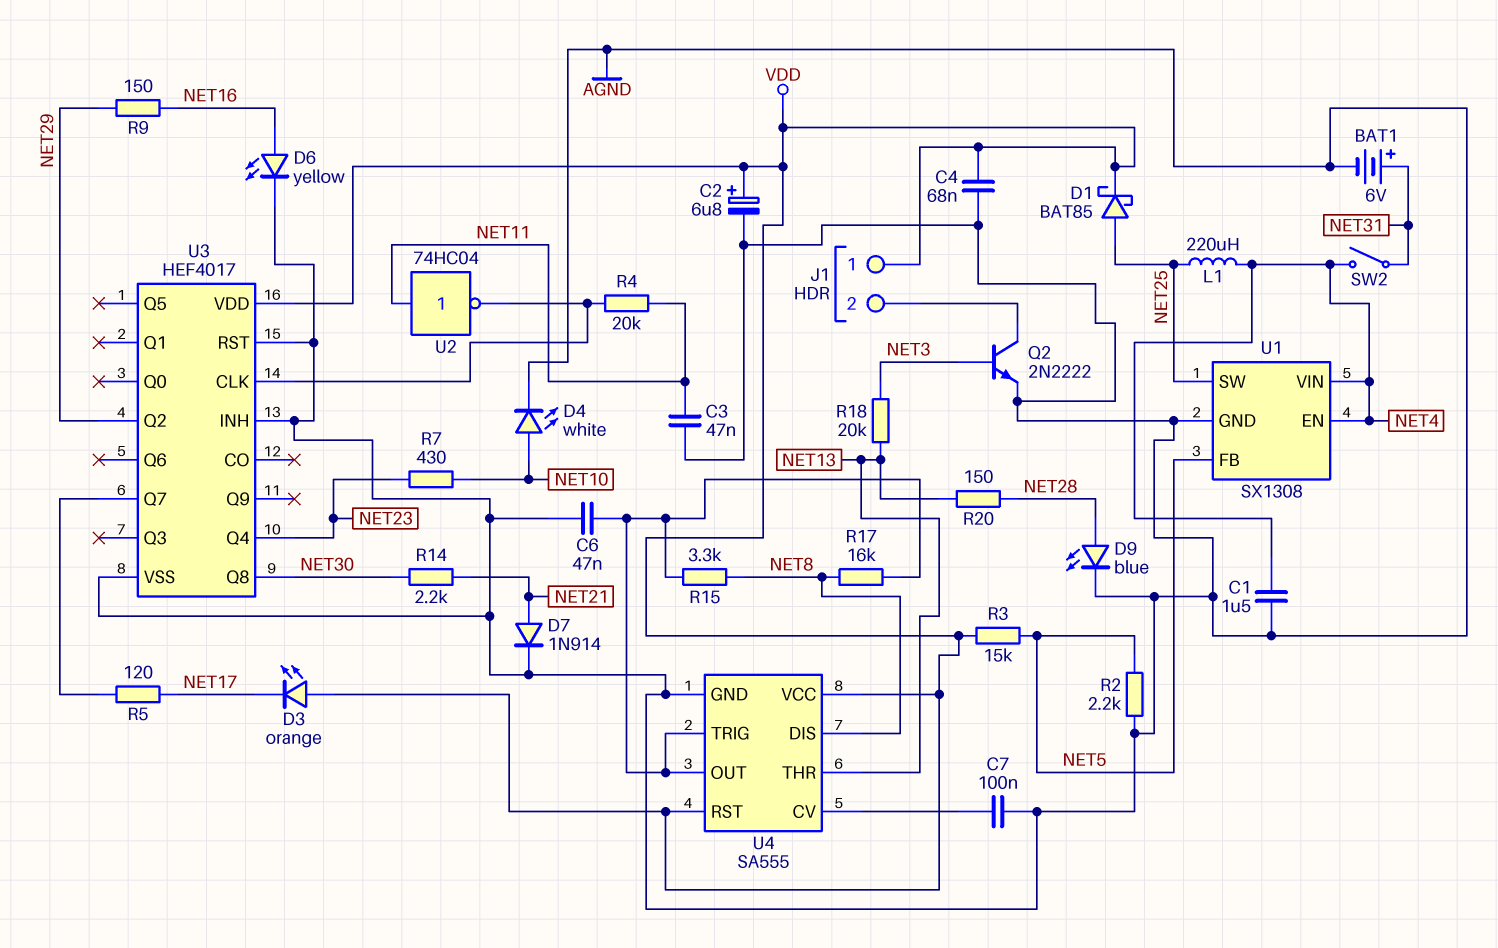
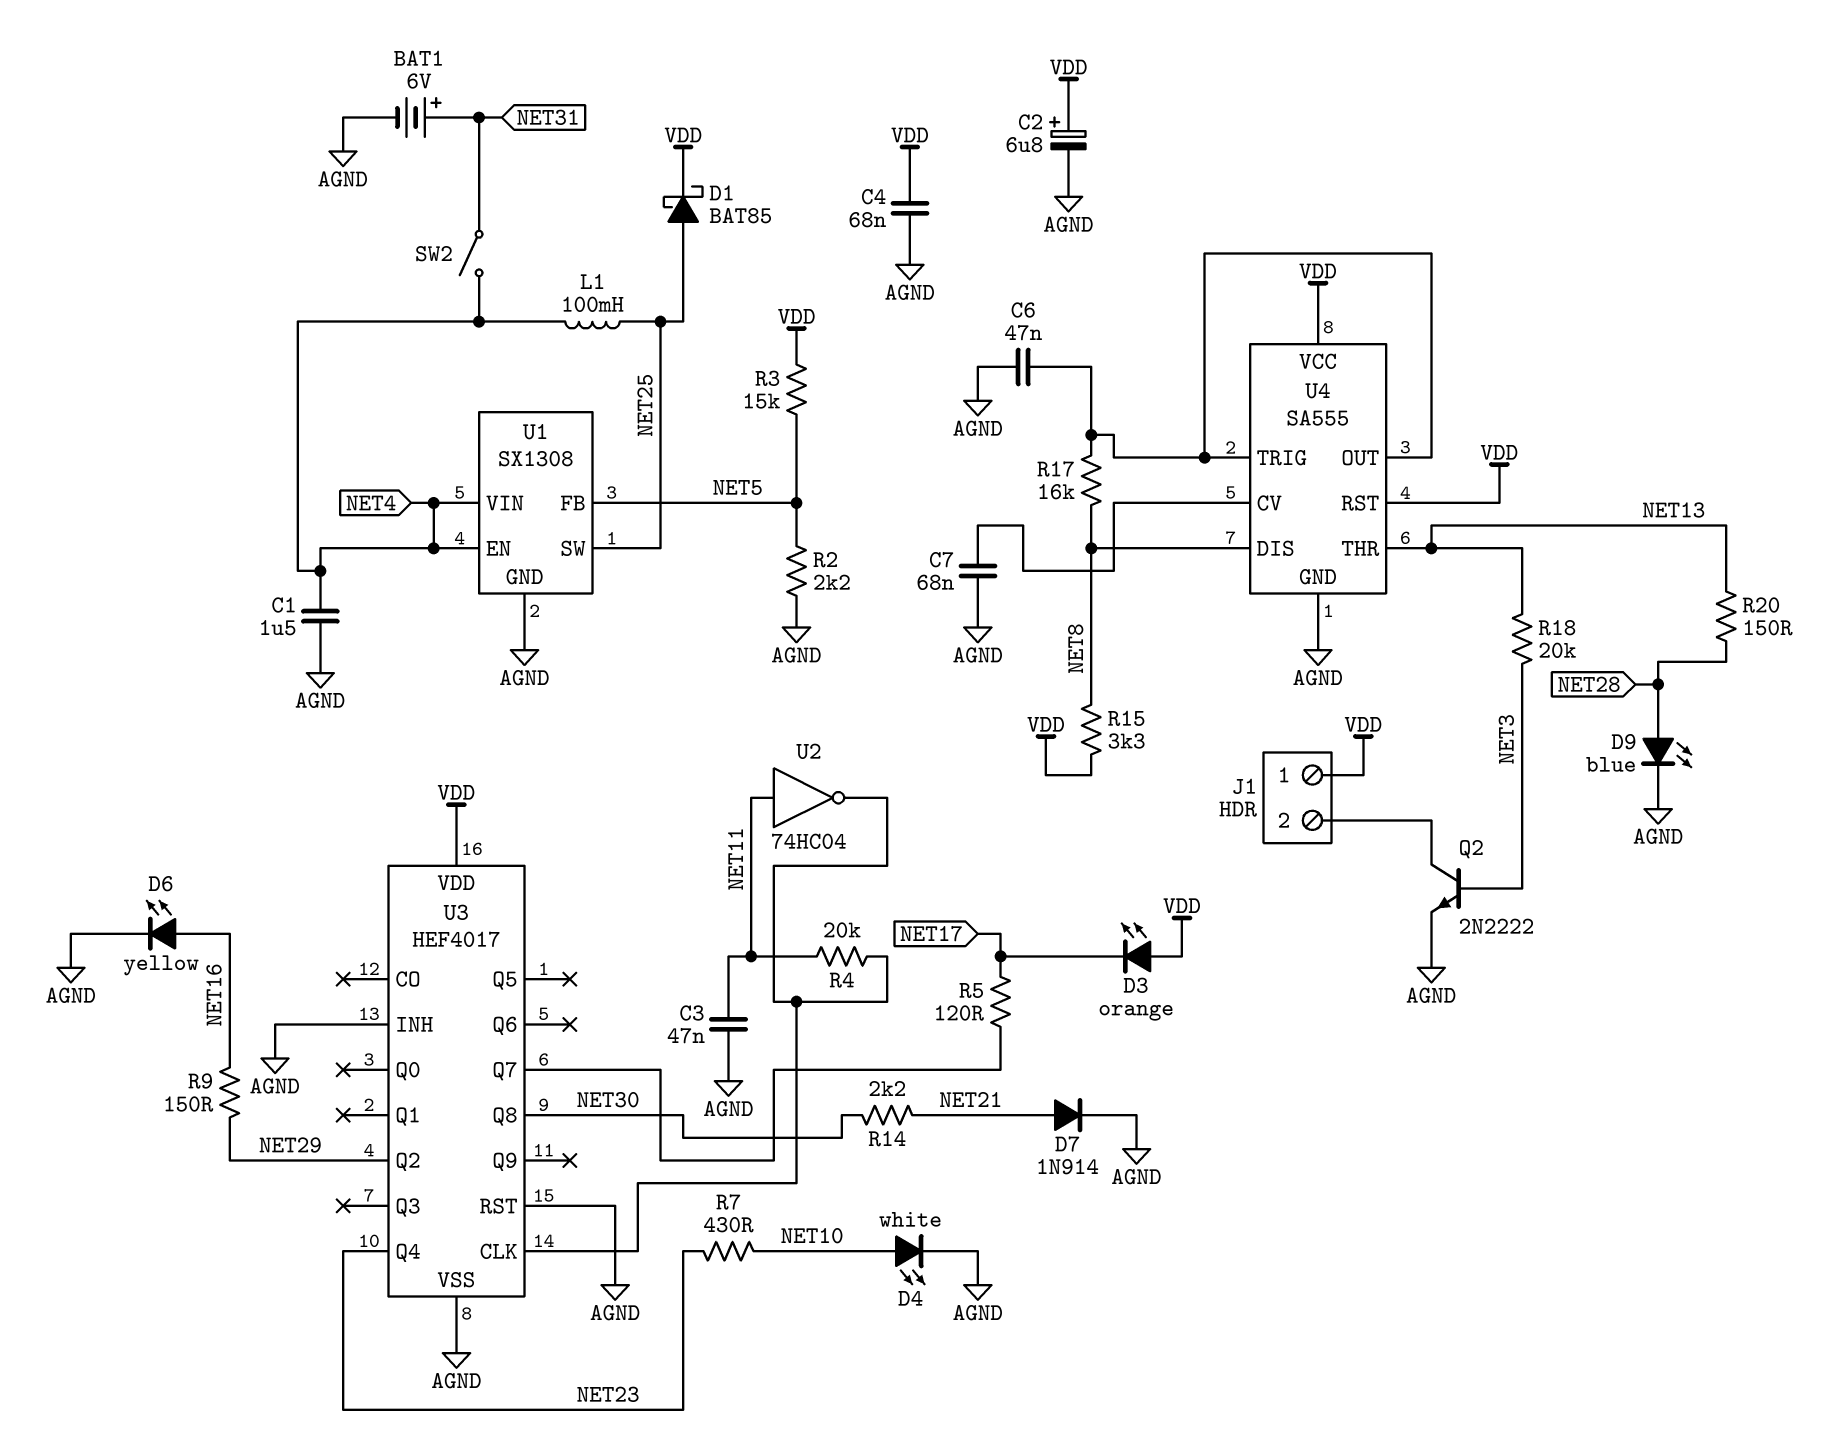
C7: 100nF (AGND, U4/CV) -> 68nF (AGND, U4/CV)
L1: 220uH (NET4, NET25) -> 100mH (NET4, NET25)
R15: 3.3k (NET8, U4/OUT) -> 3.3k (NET8, VDD)

